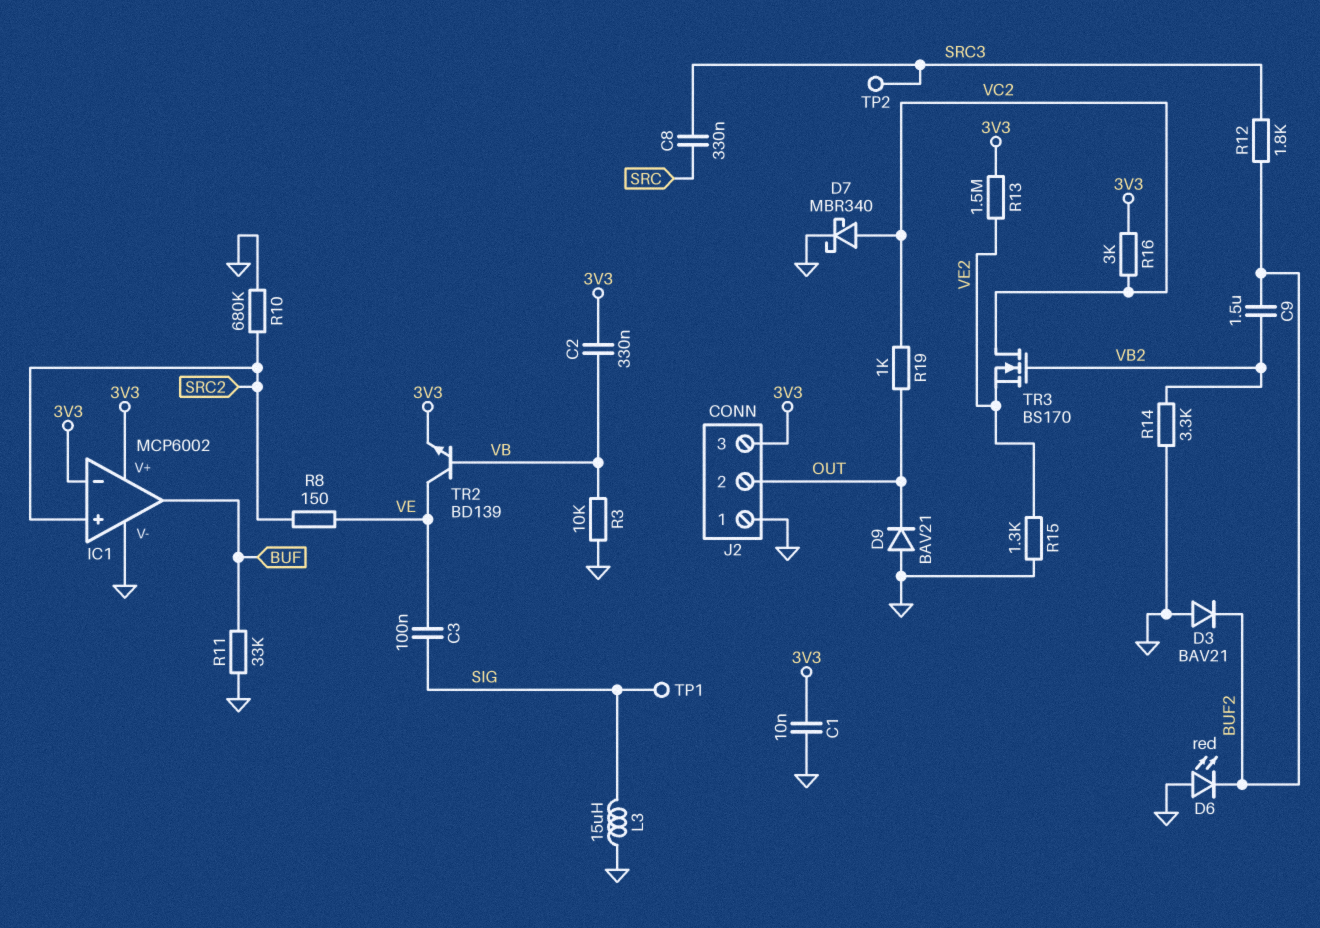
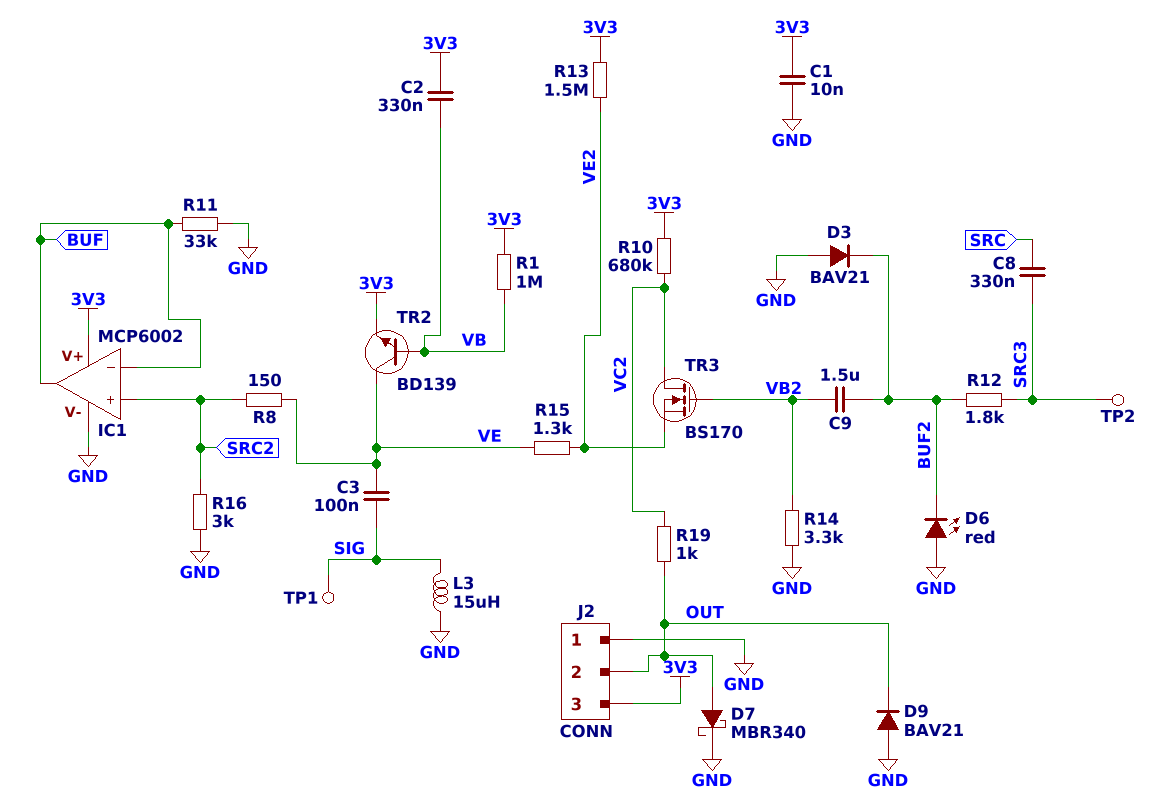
D7: schottky MBR340 (A VC2, K GND) -> schottky MBR340 (A OUT, K GND)
IC1 pin in-: 3V3 -> BUF
R1: none -> 1M (3V3, VB)
R3: 10k (GND, VB) -> none
R10: 680k (GND, SRC2) -> 680k (3V3, VC2)
R15: 1.3k (GND, VE2) -> 1.3k (VE, VE2)
R16: 3k (3V3, VC2) -> 3k (GND, SRC2)

